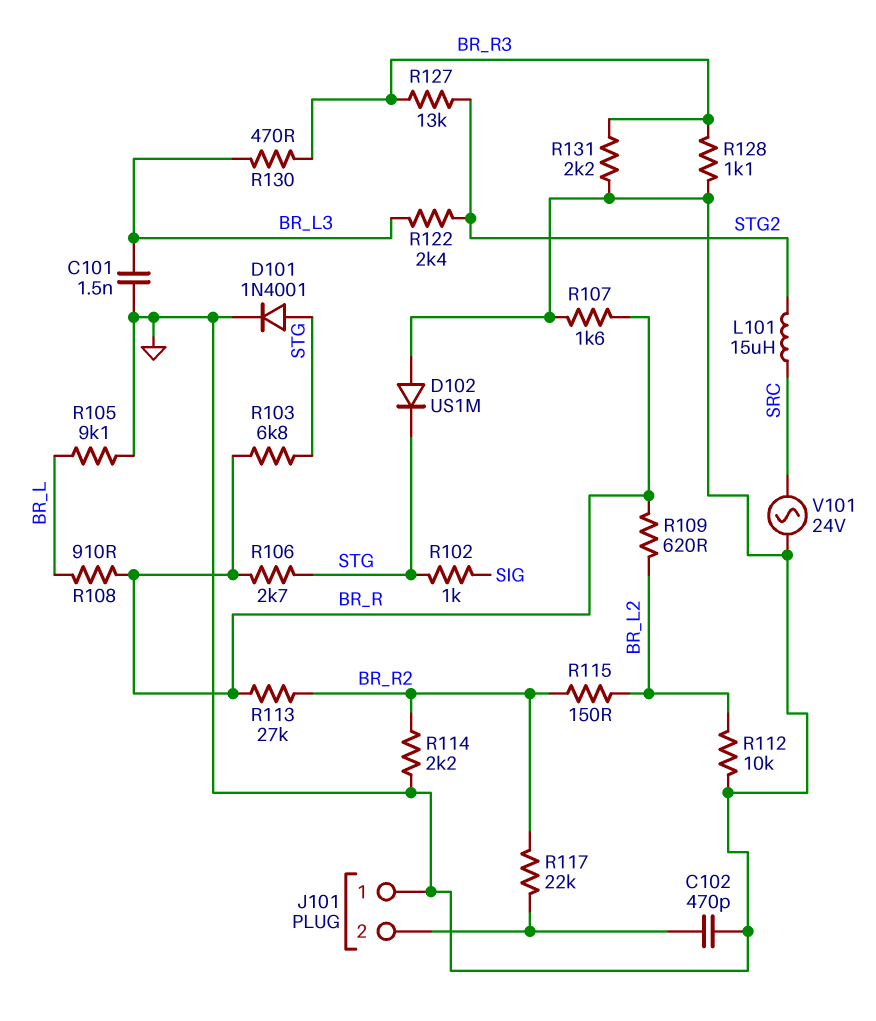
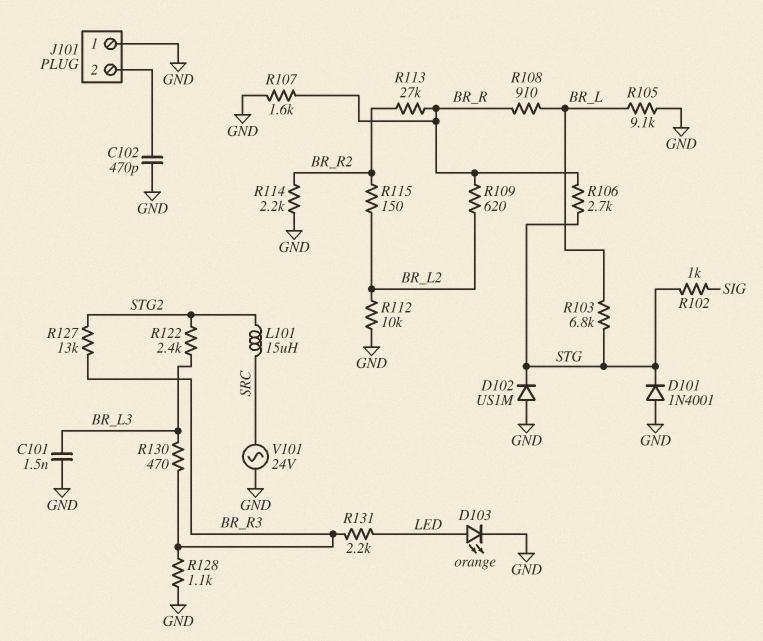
D101: diode 1N4001 (A STG, K GND) -> diode 1N4001 (A GND, K STG)
D103: none -> LED orange (A LED, K GND)
R103: 6.8k (BR_R, STG) -> 6.8k (BR_L, STG)
R117: 22k (BR_R2, J101/2) -> none
R131: 2.2k (BR_R3, GND) -> 2.2k (BR_R3, LED)

